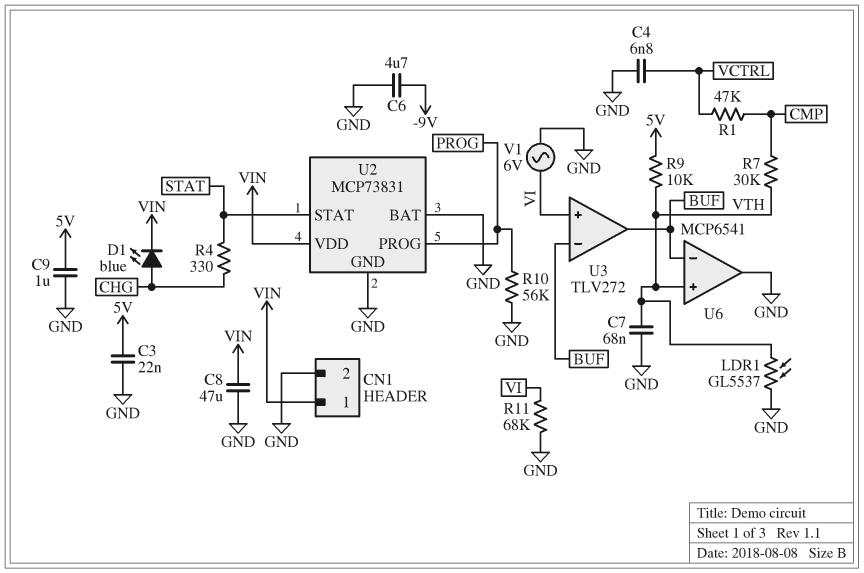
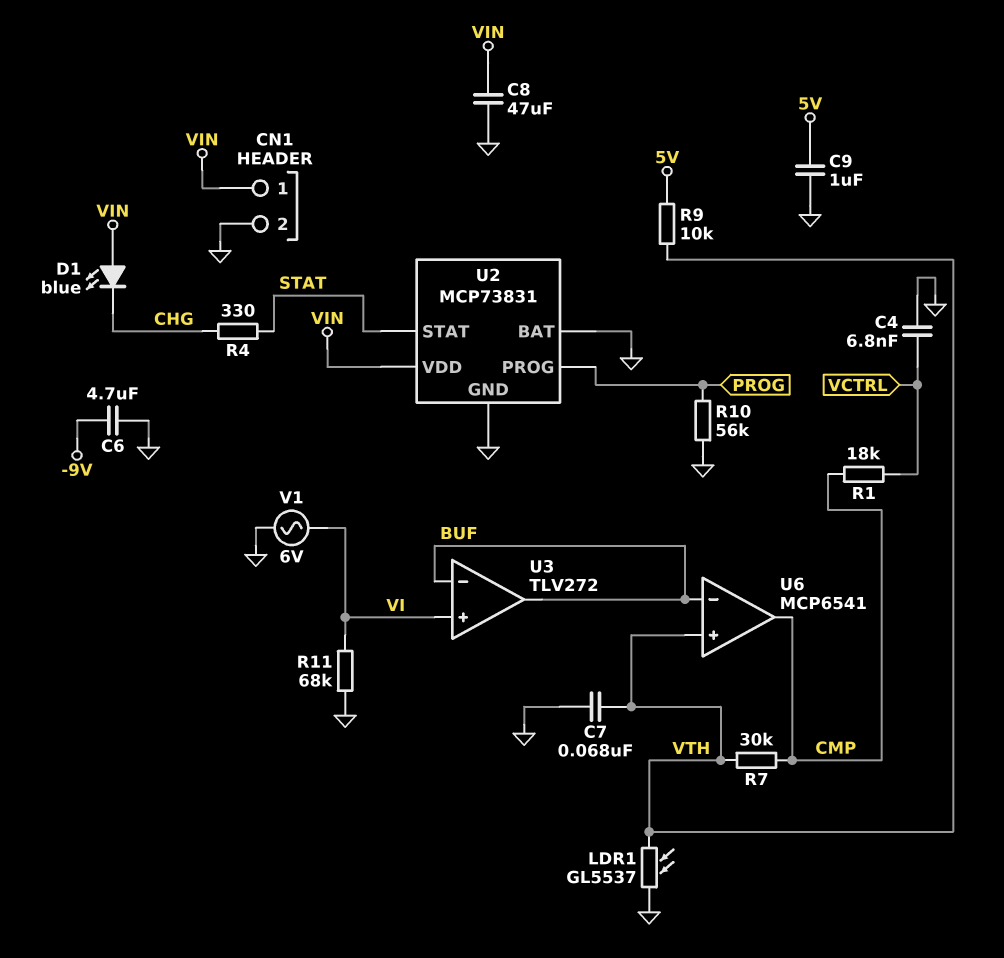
C3: 22nF (5V, GND) -> none
D1: LED blue (A CHG, K VIN) -> LED blue (A VIN, K CHG)
R1: 47k (CMP, VCTRL) -> 18k (CMP, VCTRL)
U6 pin out: GND -> CMP

